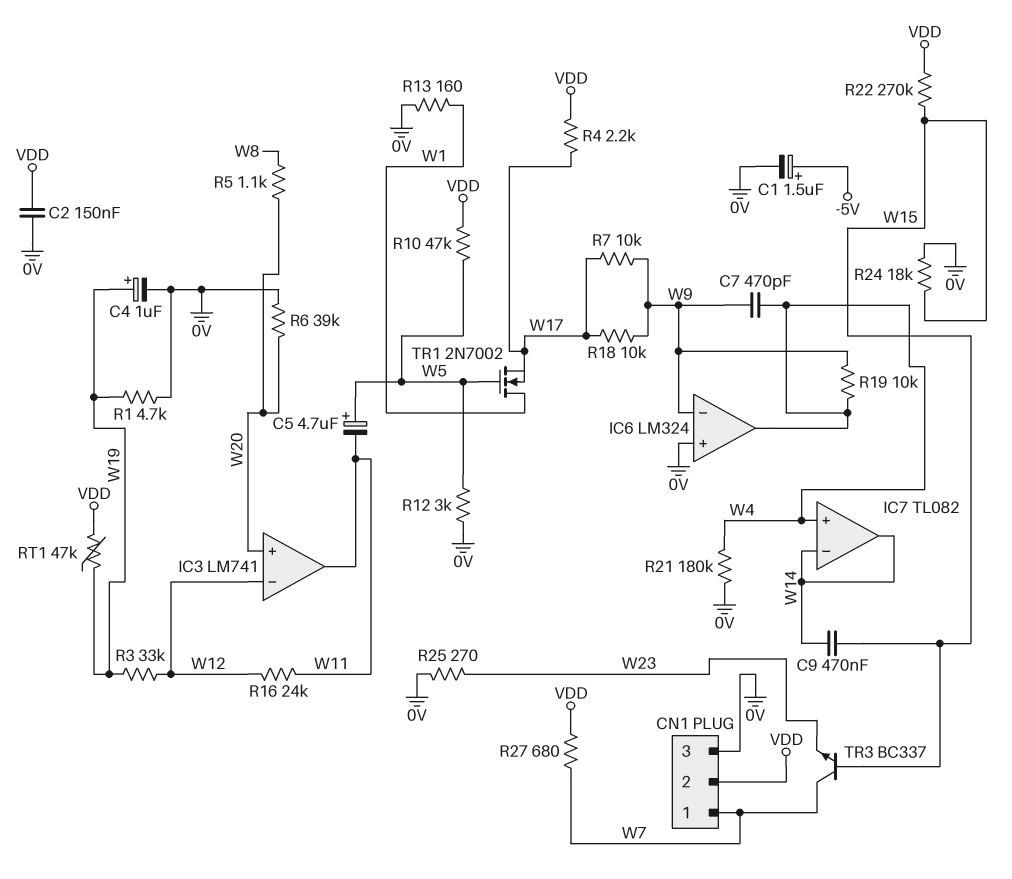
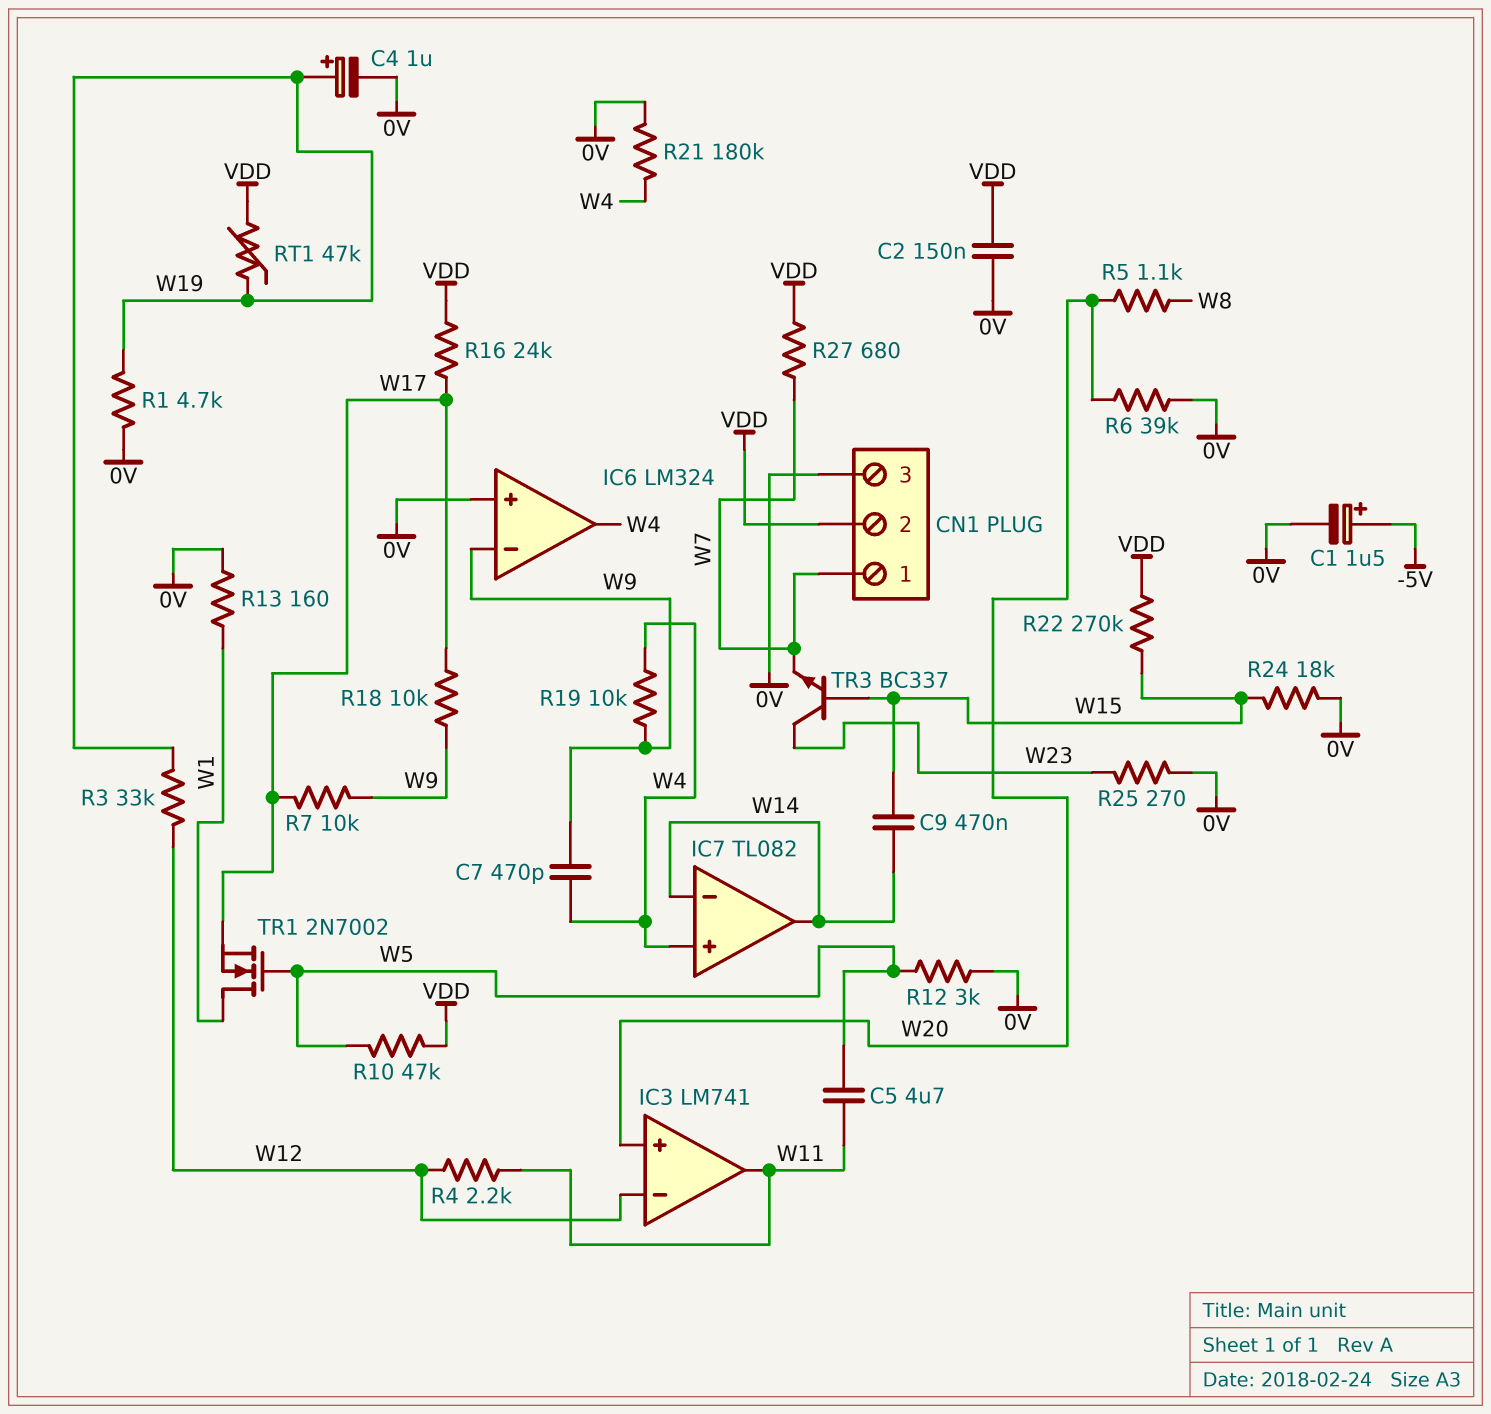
C5: 4.7uF (plus W5, minus W11) -> 4.7uF (W5, W11)
R4: 2.2k (VDD, W17) -> 2.2k (W11, W12)
R16: 24k (W11, W12) -> 24k (VDD, W17)
TR3: NPN BC337 (B W15, C W7, E W23) -> NPN BC337 (B W15, C W23, E W7)

